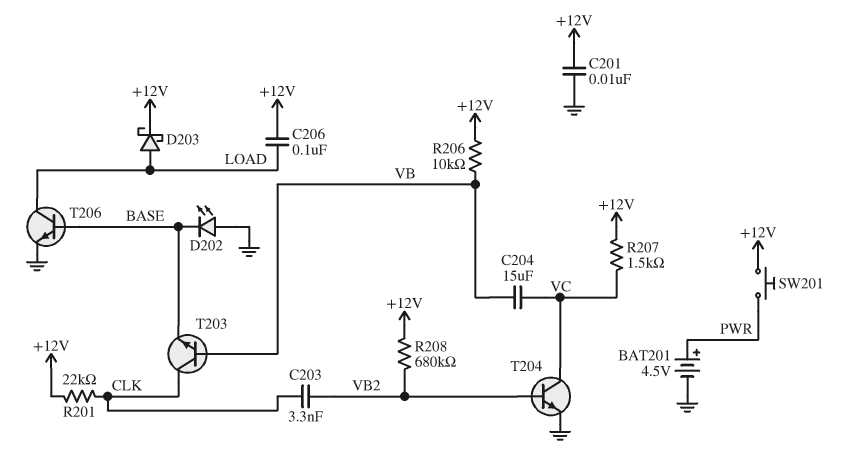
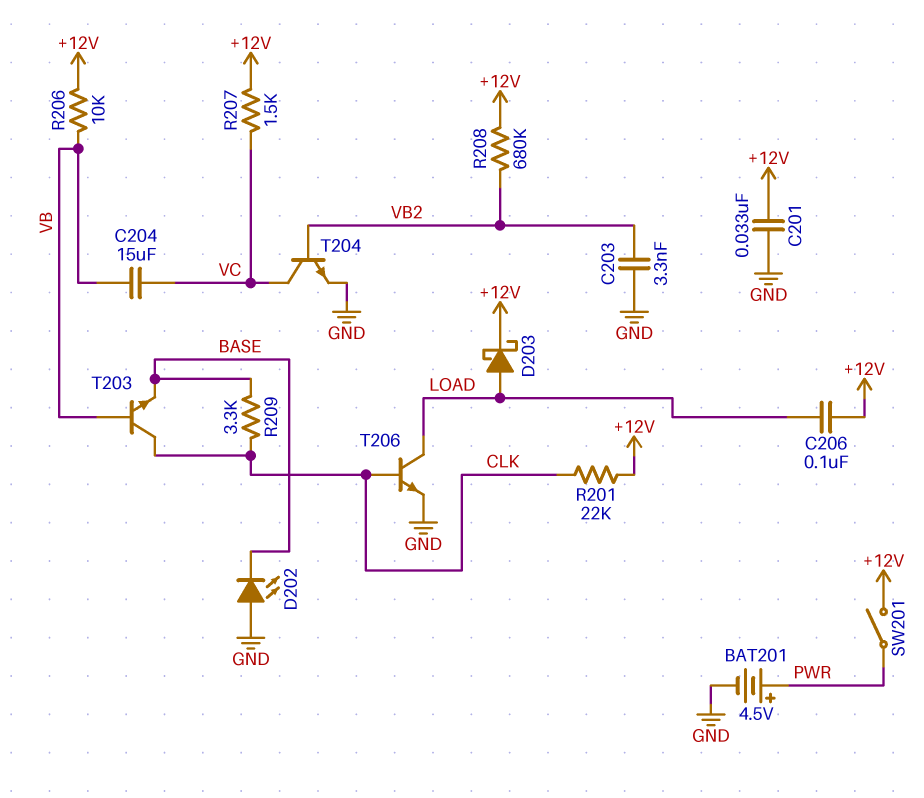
C201: 10nF (+12V, GND) -> 33nF (+12V, GND)
C203: 3.3nF (CLK, VB2) -> 3.3nF (GND, VB2)
R209: none -> 3.3k (BASE, CLK)
SW201: button (+12V, PWR) -> switch (+12V, PWR)
T206: NPN (B BASE, C LOAD, E GND) -> NPN (B CLK, C LOAD, E GND)

